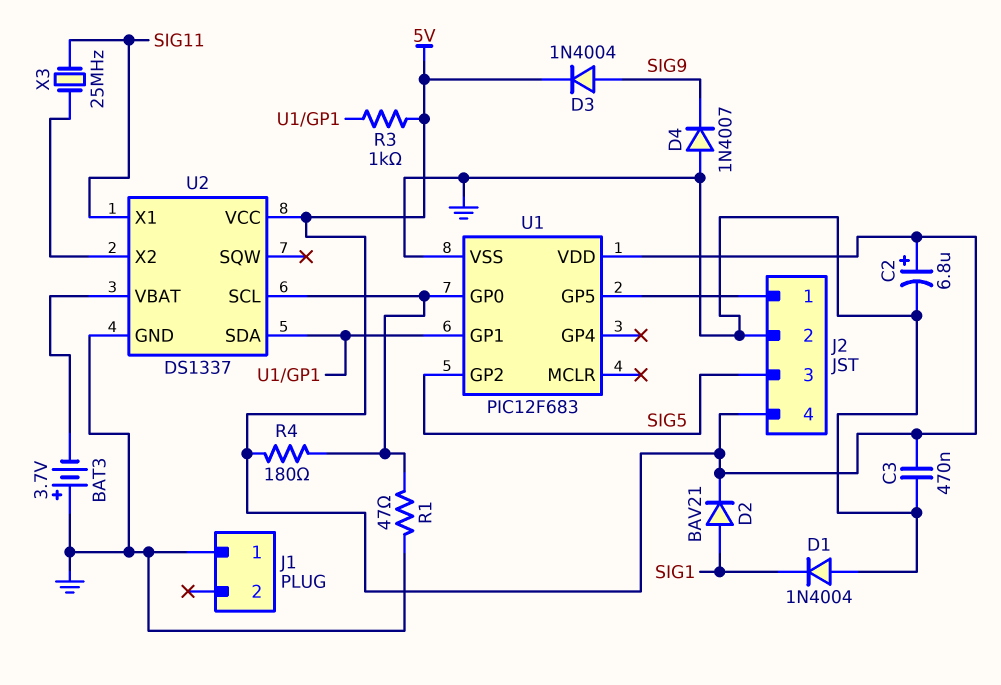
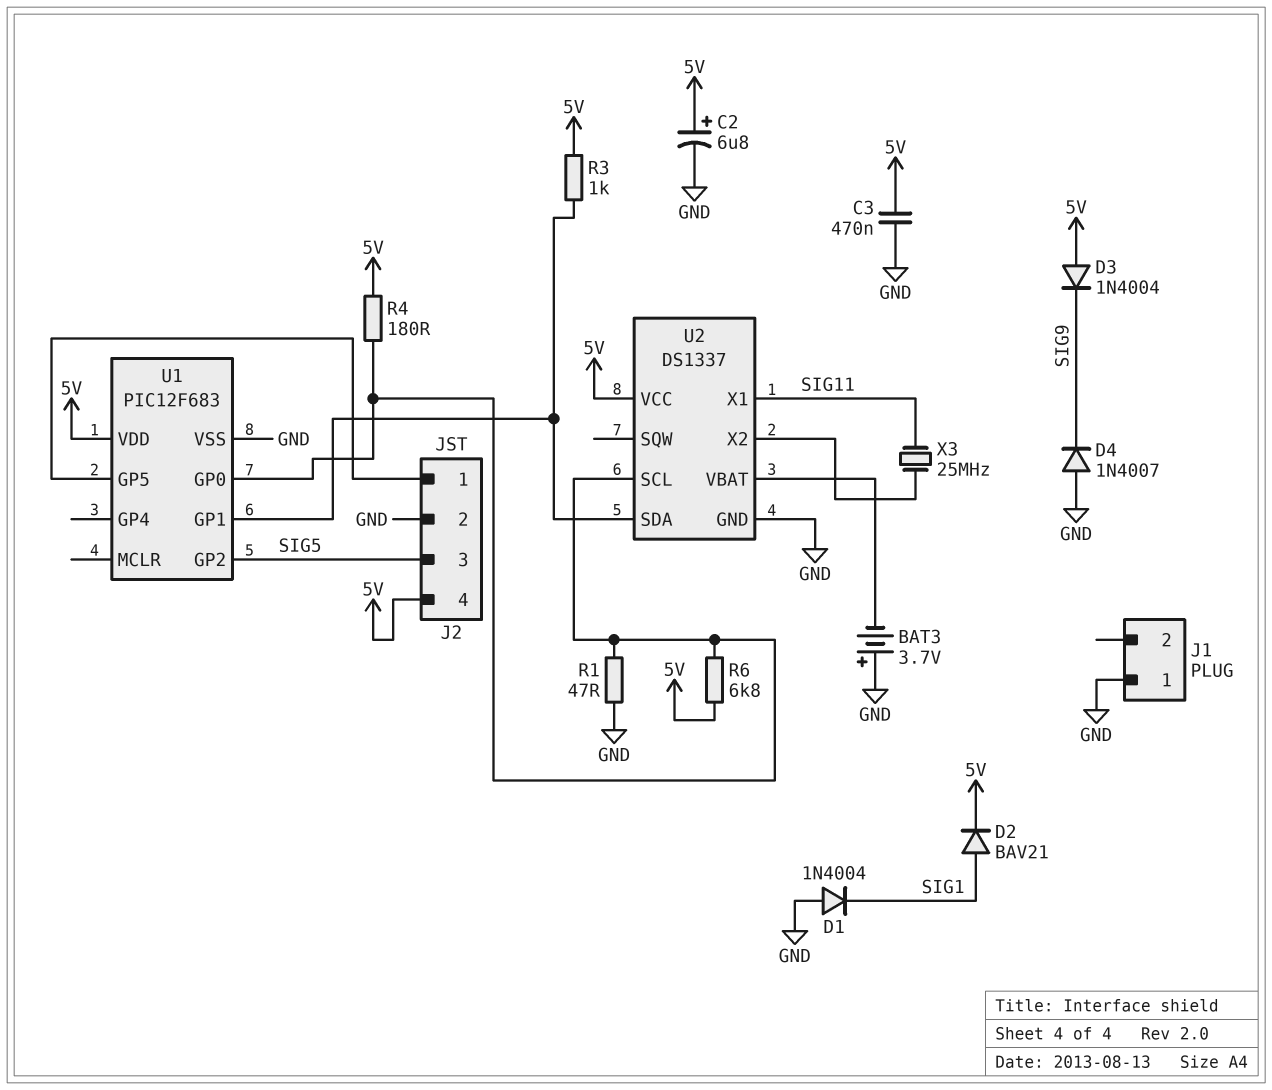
D3: diode 1N4004 (A SIG9, K 5V) -> diode 1N4004 (A 5V, K SIG9)
R6: none -> 6.8k (5V, U1/GP0)

